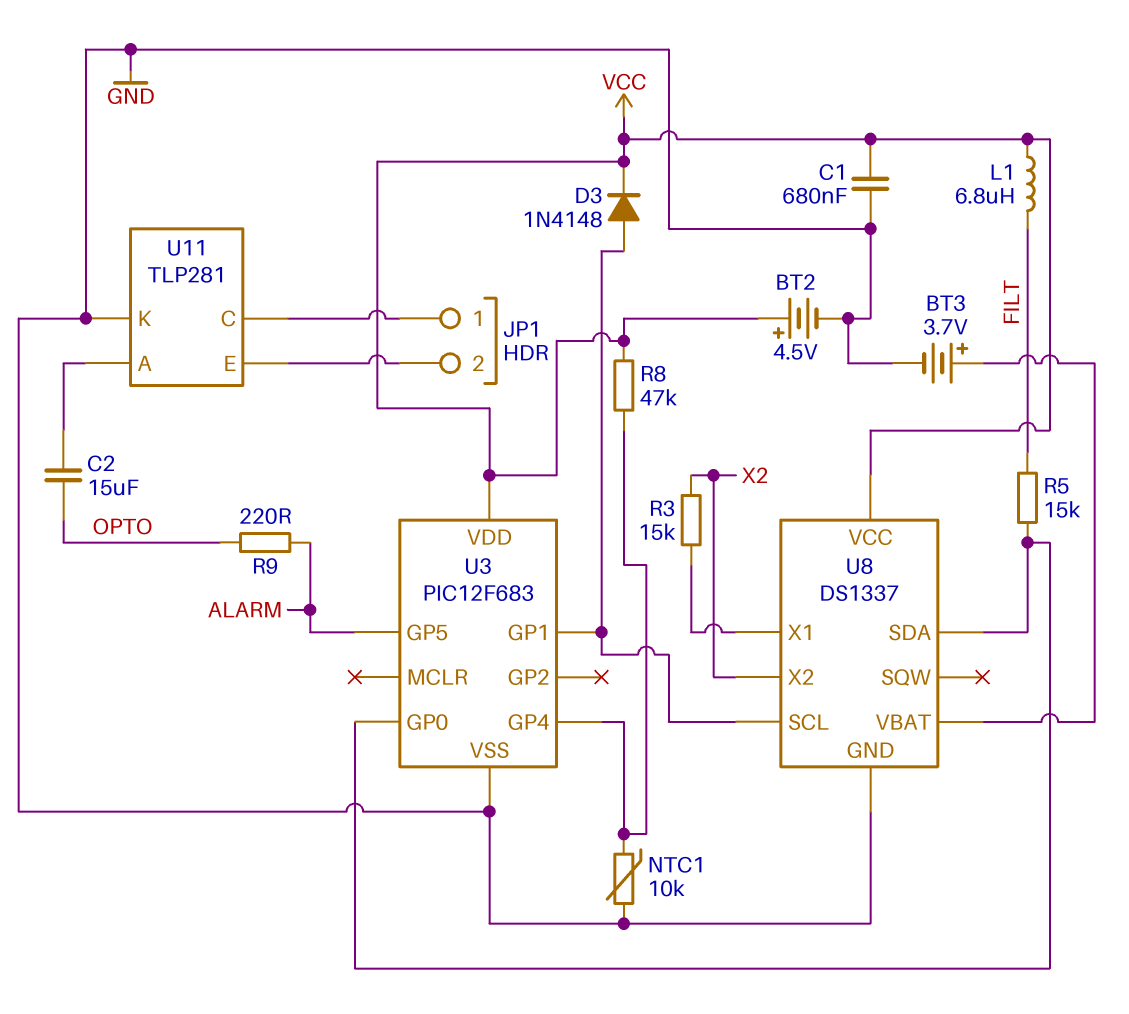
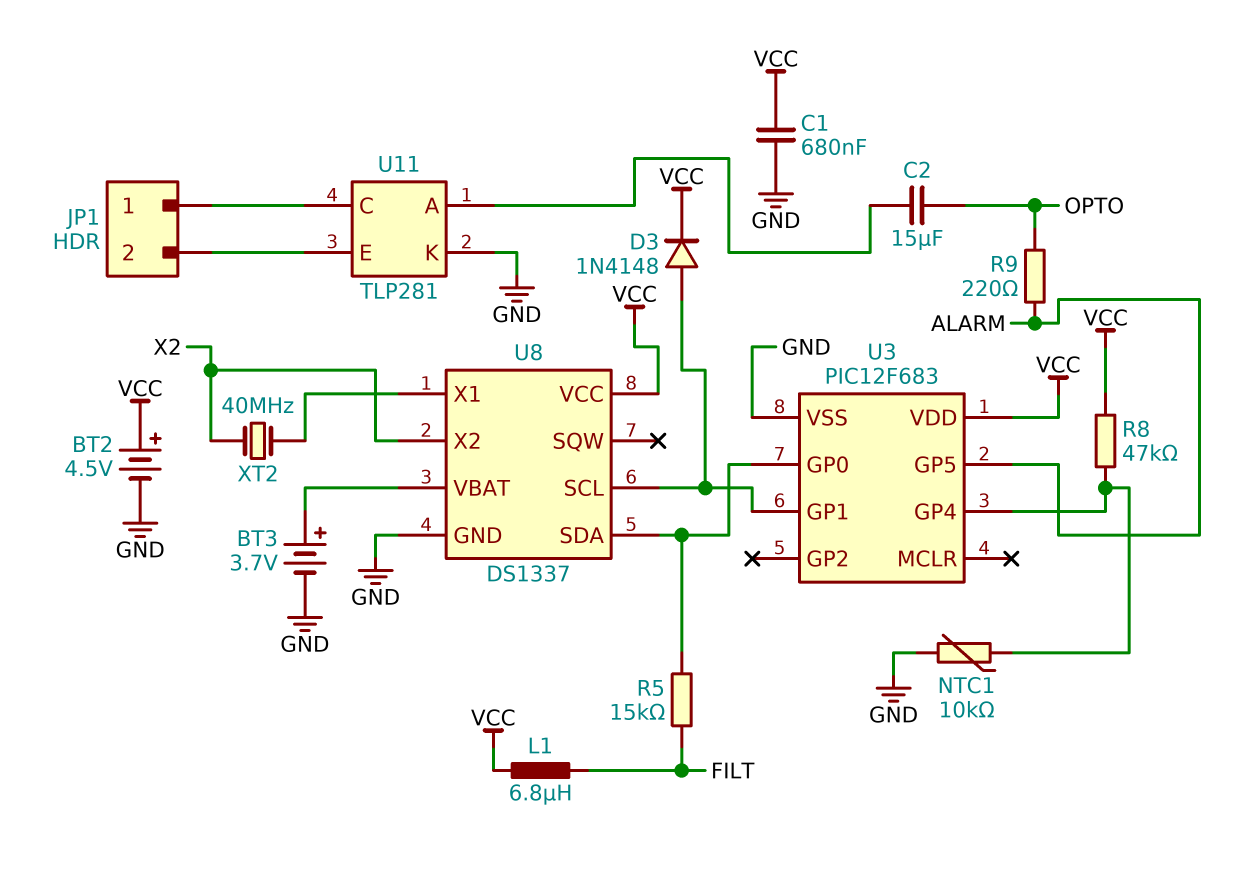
R3: 15k (U8/X1, X2) -> none
XT2: none -> 40MHz (U8/X1, X2)

